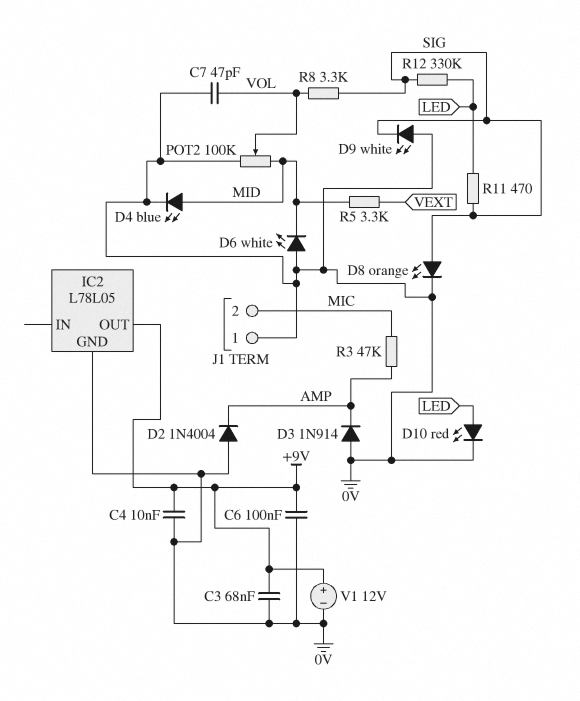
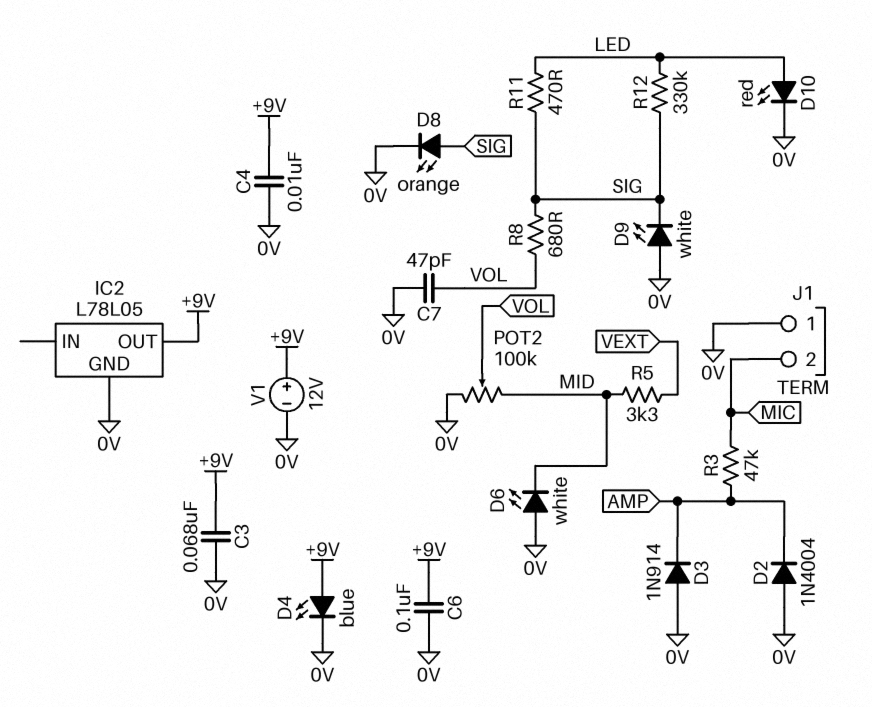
D4: LED blue (A MID, K 0V) -> LED blue (A +9V, K 0V)
R8: 3.3k (SIG, VOL) -> 680 (SIG, VOL)

